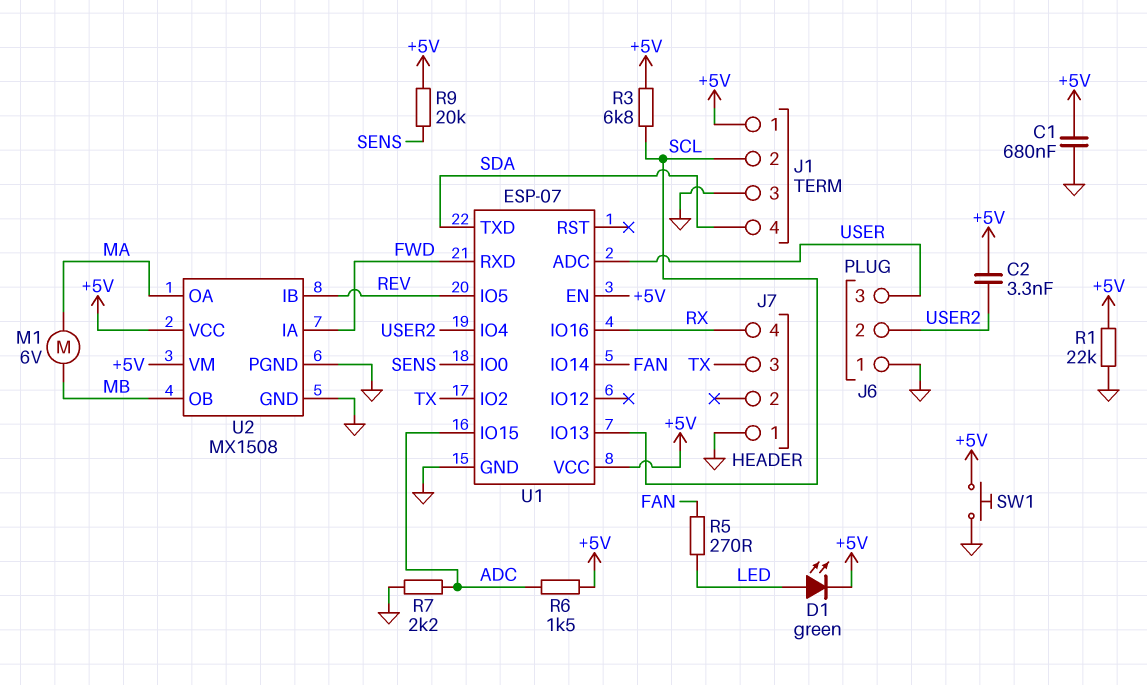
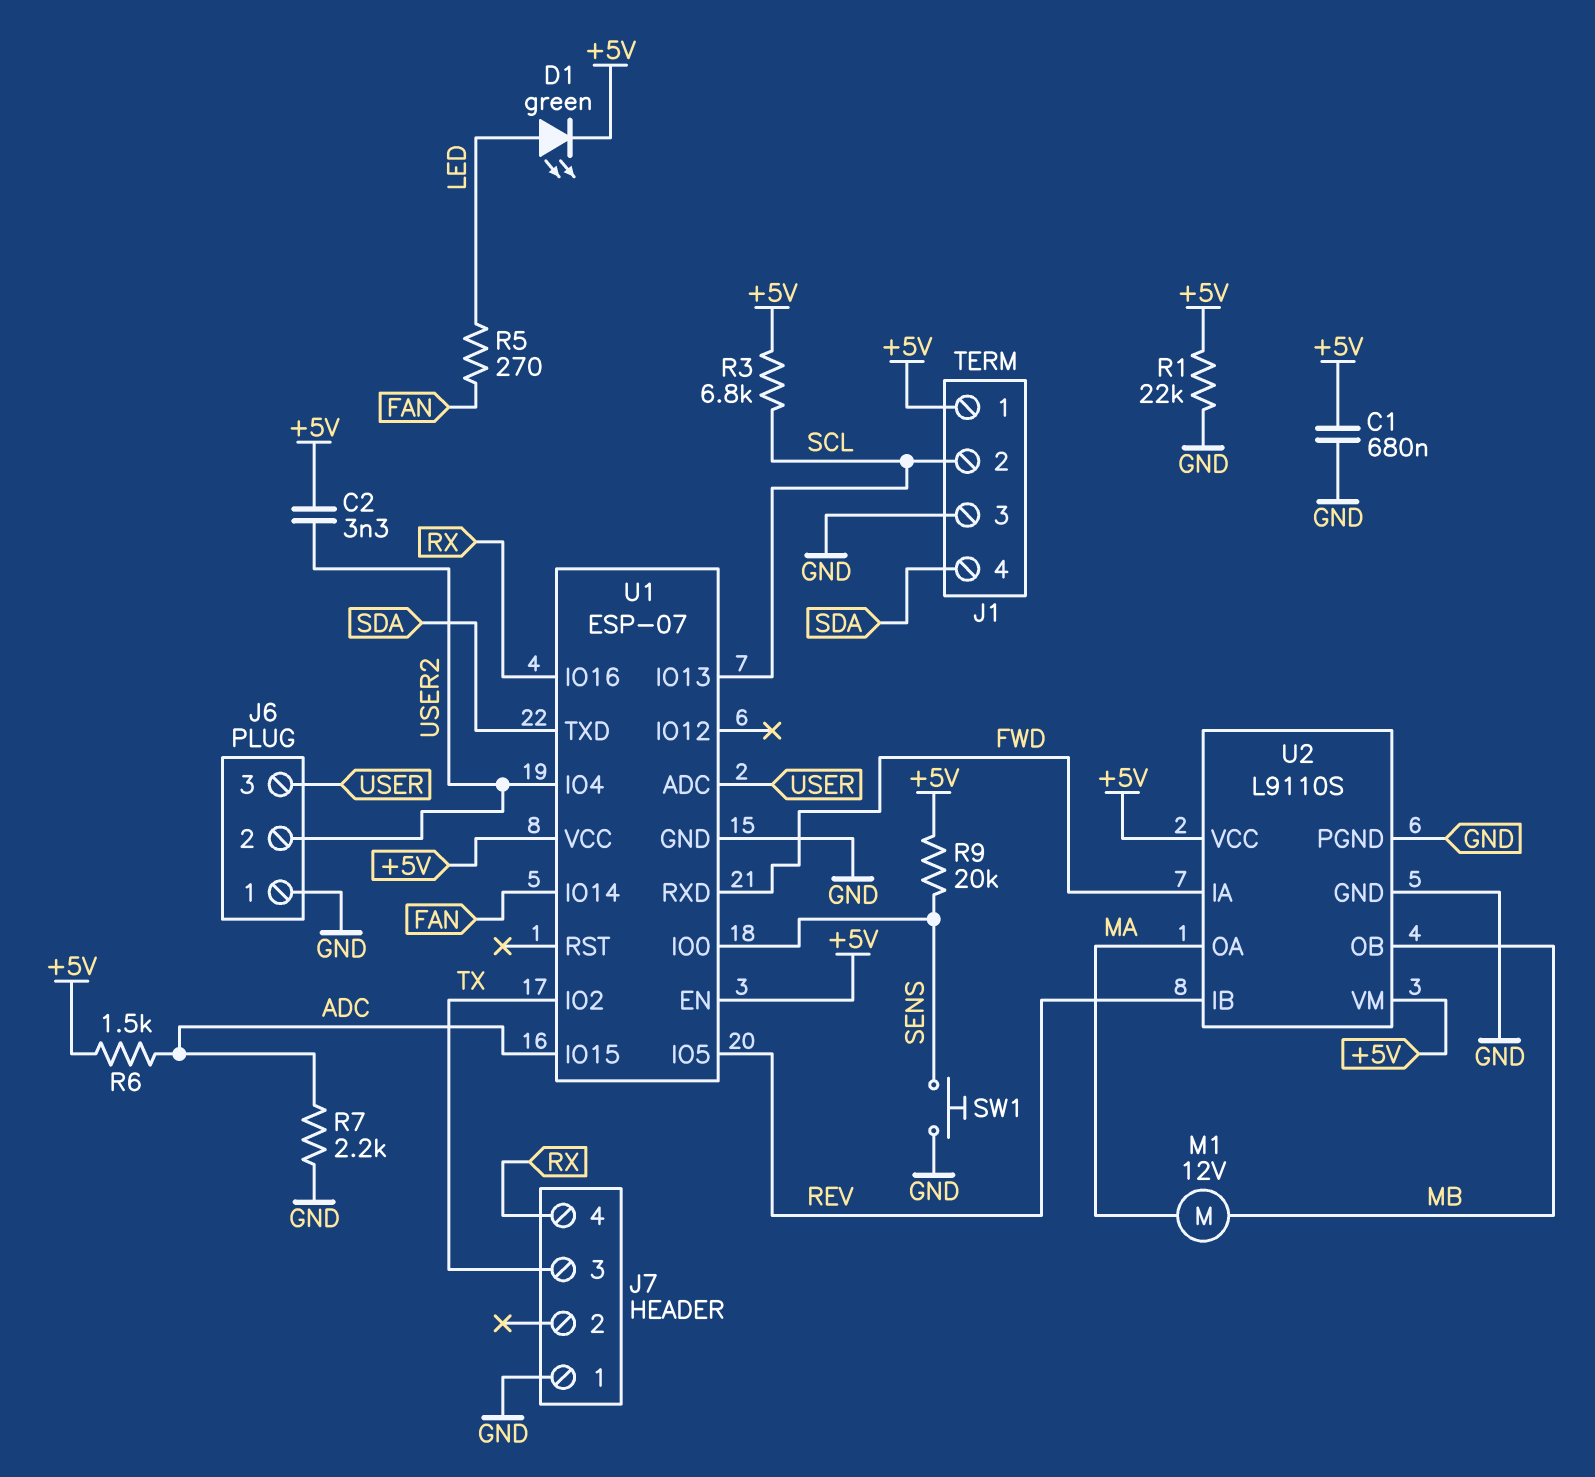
M1: motor 6V (MA, MB) -> motor 12V (MA, MB)
SW1: button (+5V, GND) -> button (GND, SENS)
U2: MX1508 -> L9110S

